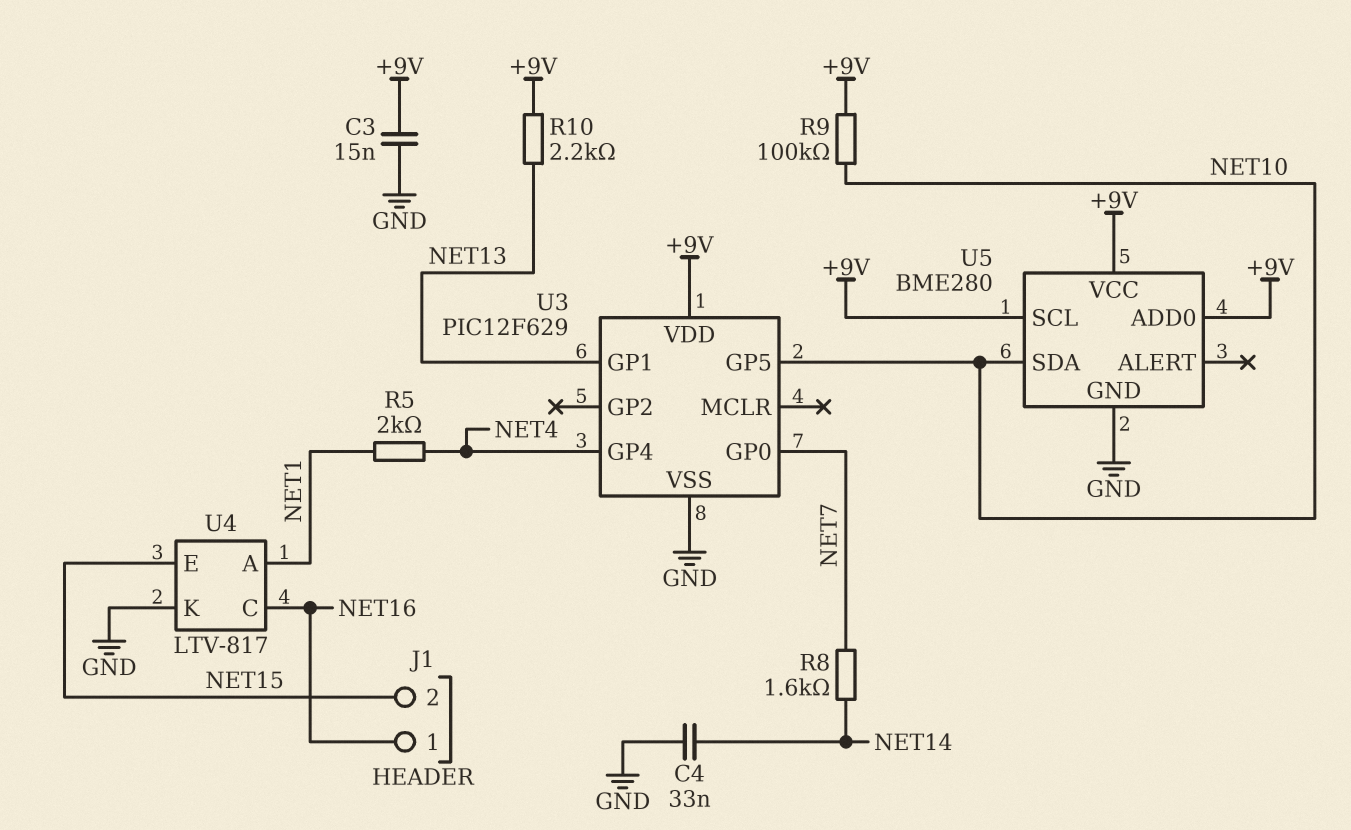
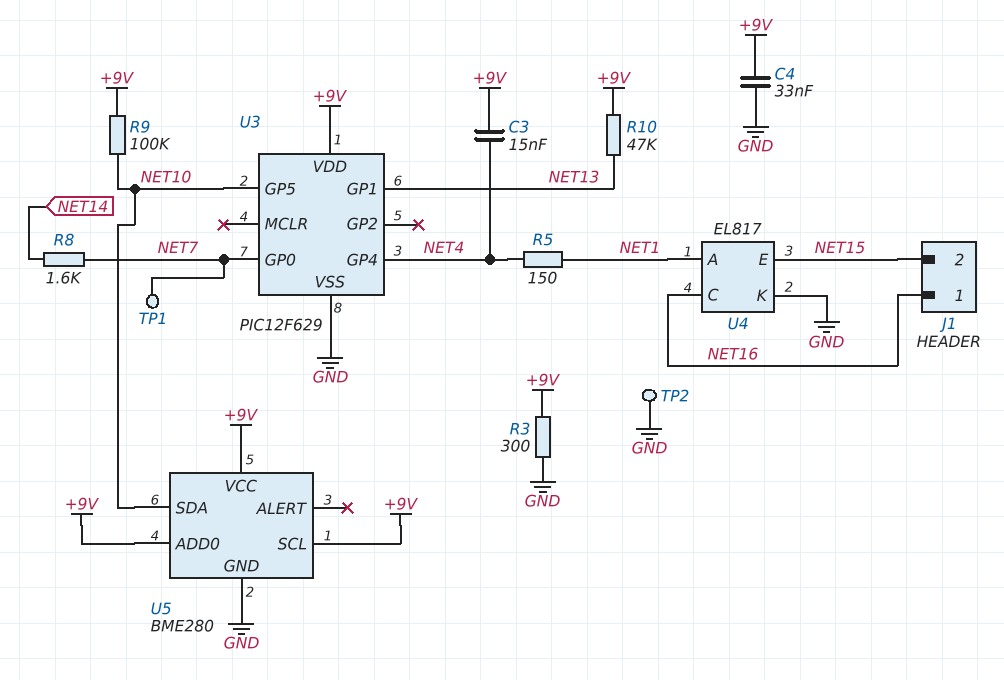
C3: 15nF (+9V, GND) -> 15nF (+9V, NET4)
C4: 33nF (GND, NET14) -> 33nF (+9V, GND)
R3: none -> 300 (+9V, GND)
R5: 2k (NET1, NET4) -> 150 (NET1, NET4)
R10: 2.2k (+9V, NET13) -> 47k (+9V, NET13)
TP1: none -> test point (NET7)
TP2: none -> test point (GND)
U4: LTV-817 -> EL817

